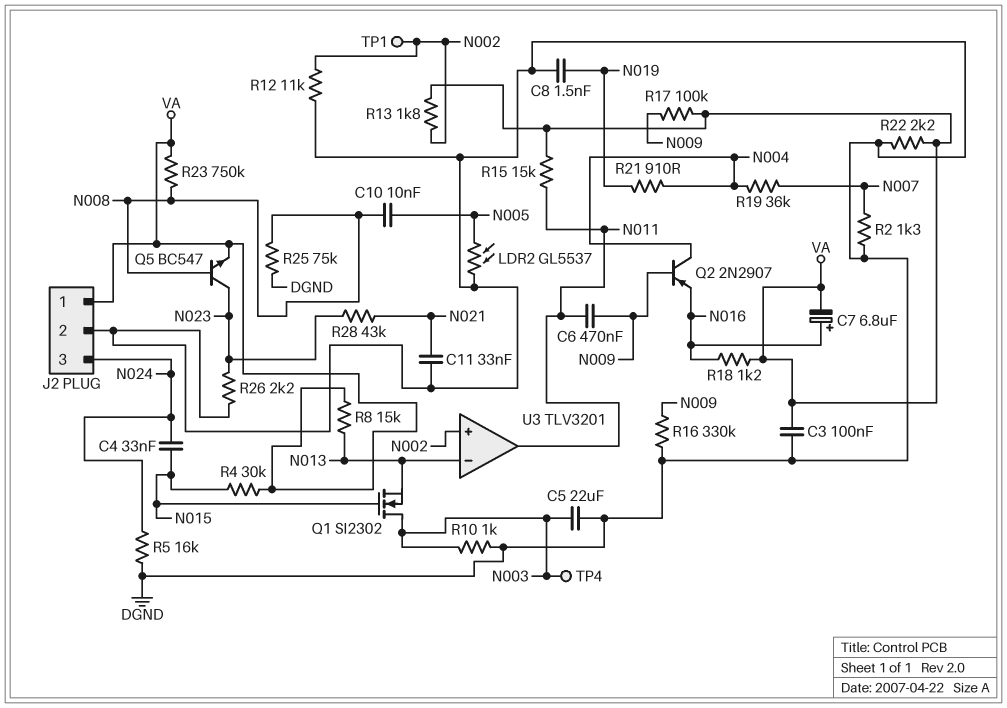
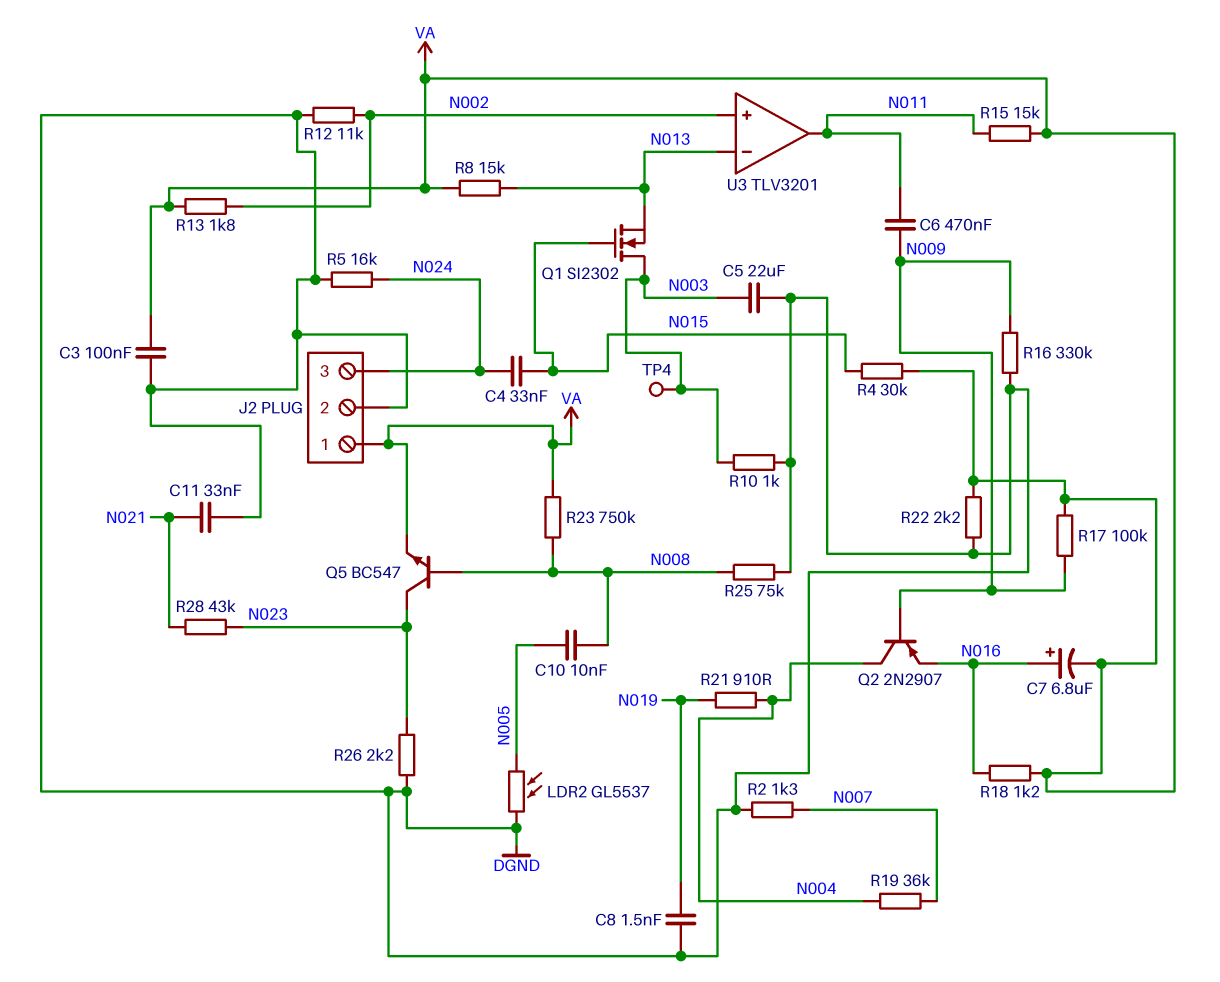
TP1: test point (N002) -> none

